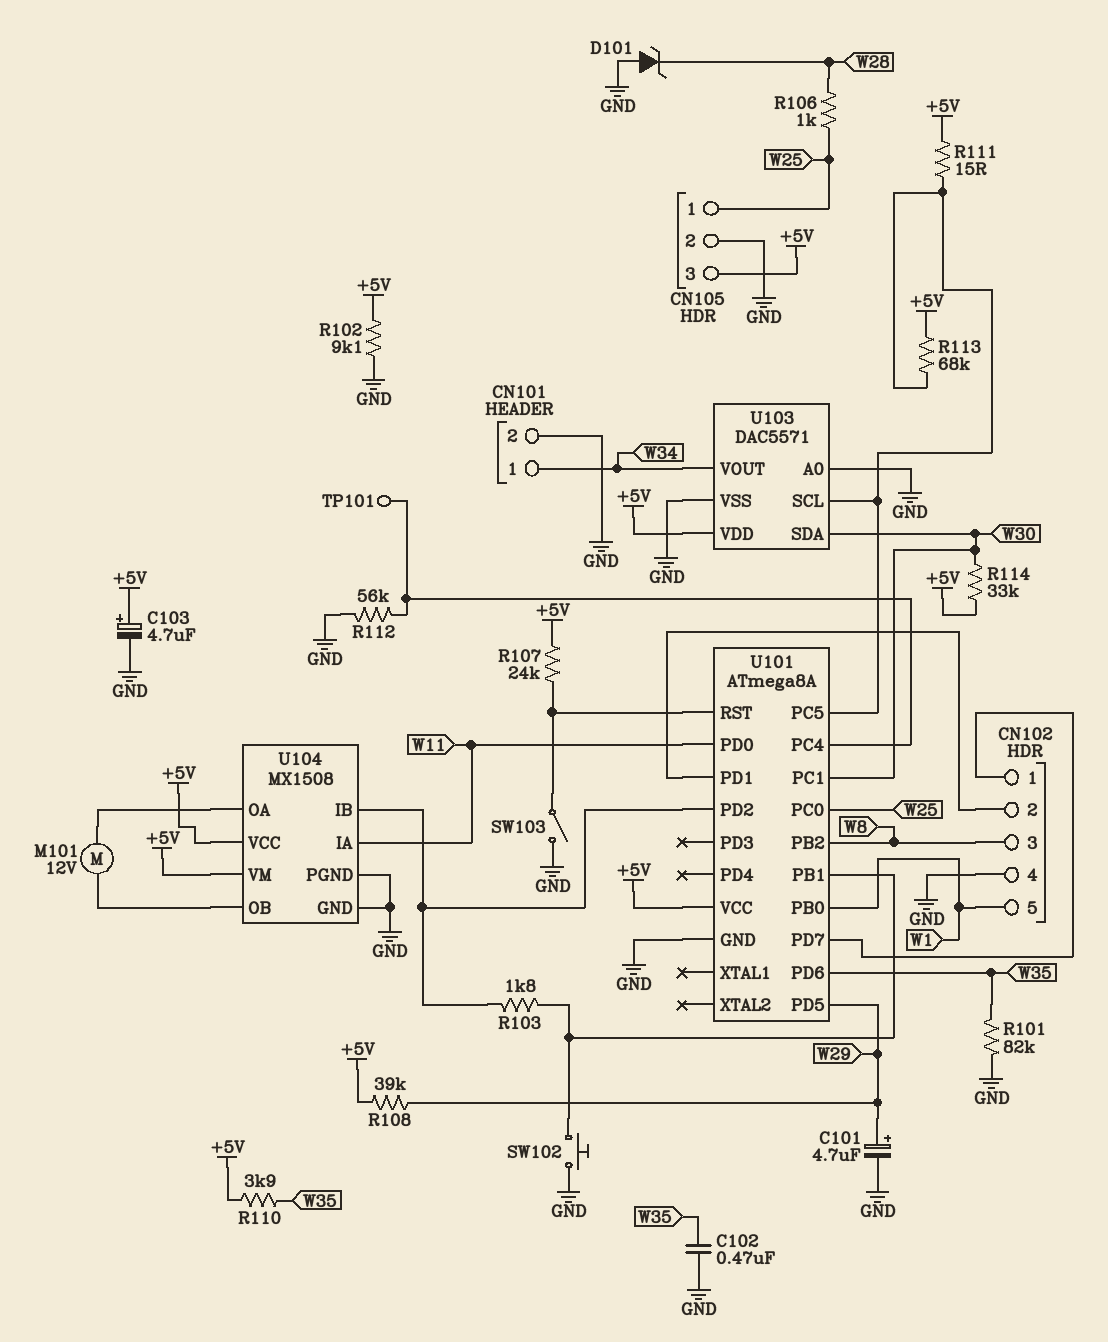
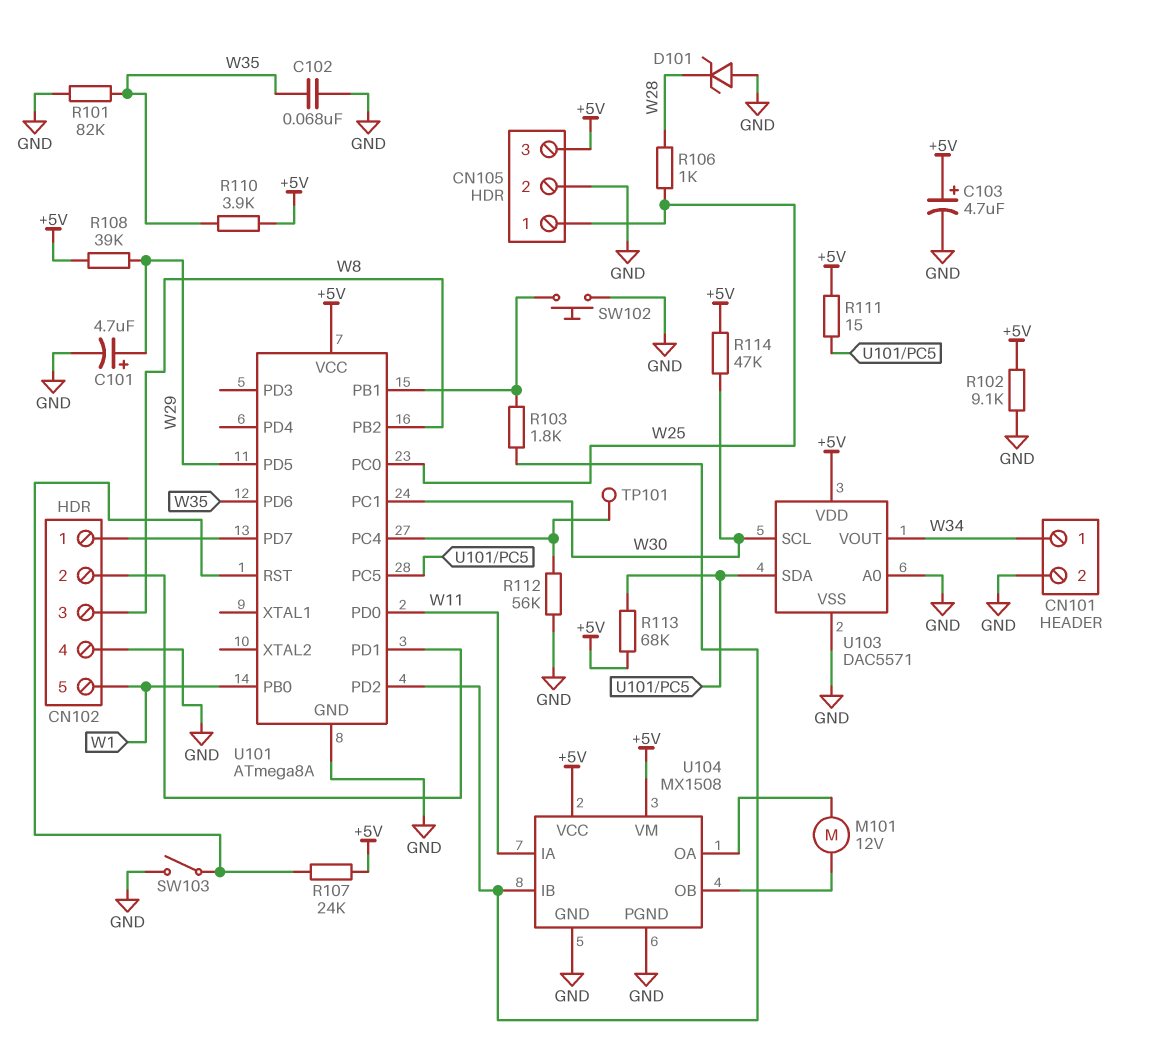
C102: 470nF (GND, W35) -> 68nF (GND, W35)
R114: 33k (+5V, W30) -> 47k (+5V, W30)
U103 pin SCL: U101/PC5 -> W30
U103 pin SDA: W30 -> U101/PC5

